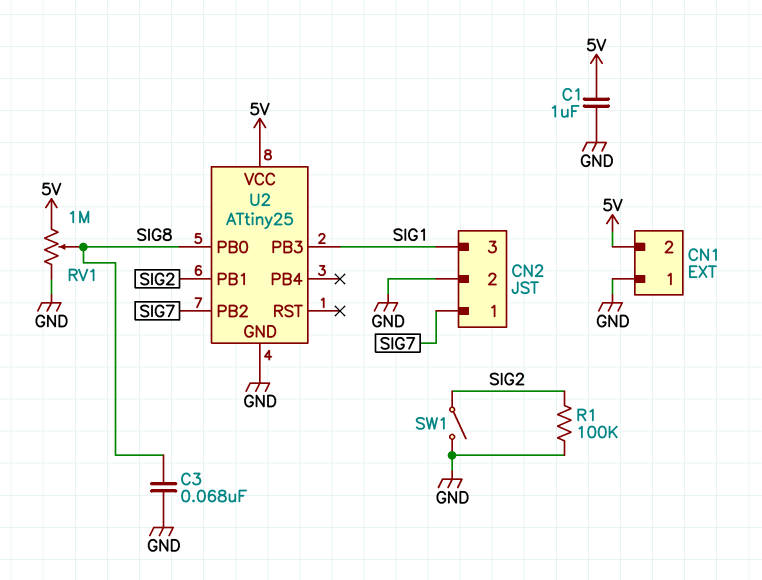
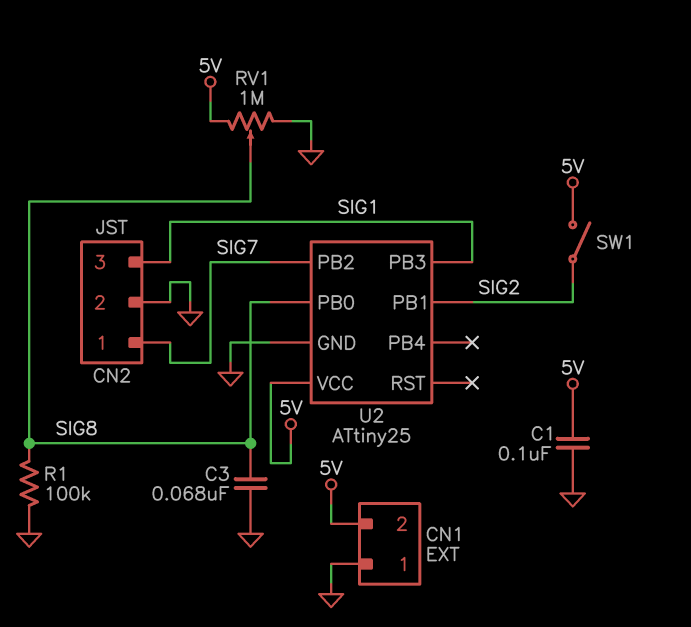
C1: 1uF (5V, GND) -> 100nF (5V, GND)
R1: 100k (GND, SIG2) -> 100k (GND, SIG8)
SW1: switch (GND, SIG2) -> switch (5V, SIG2)

